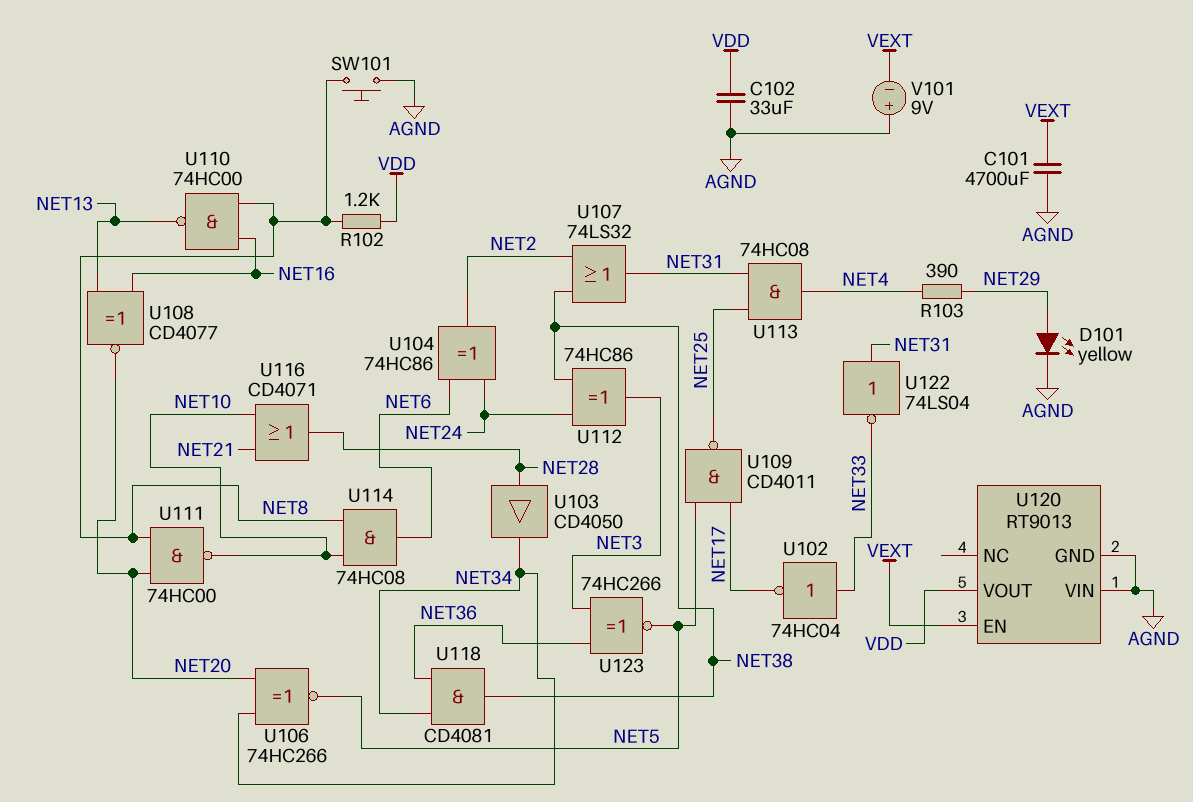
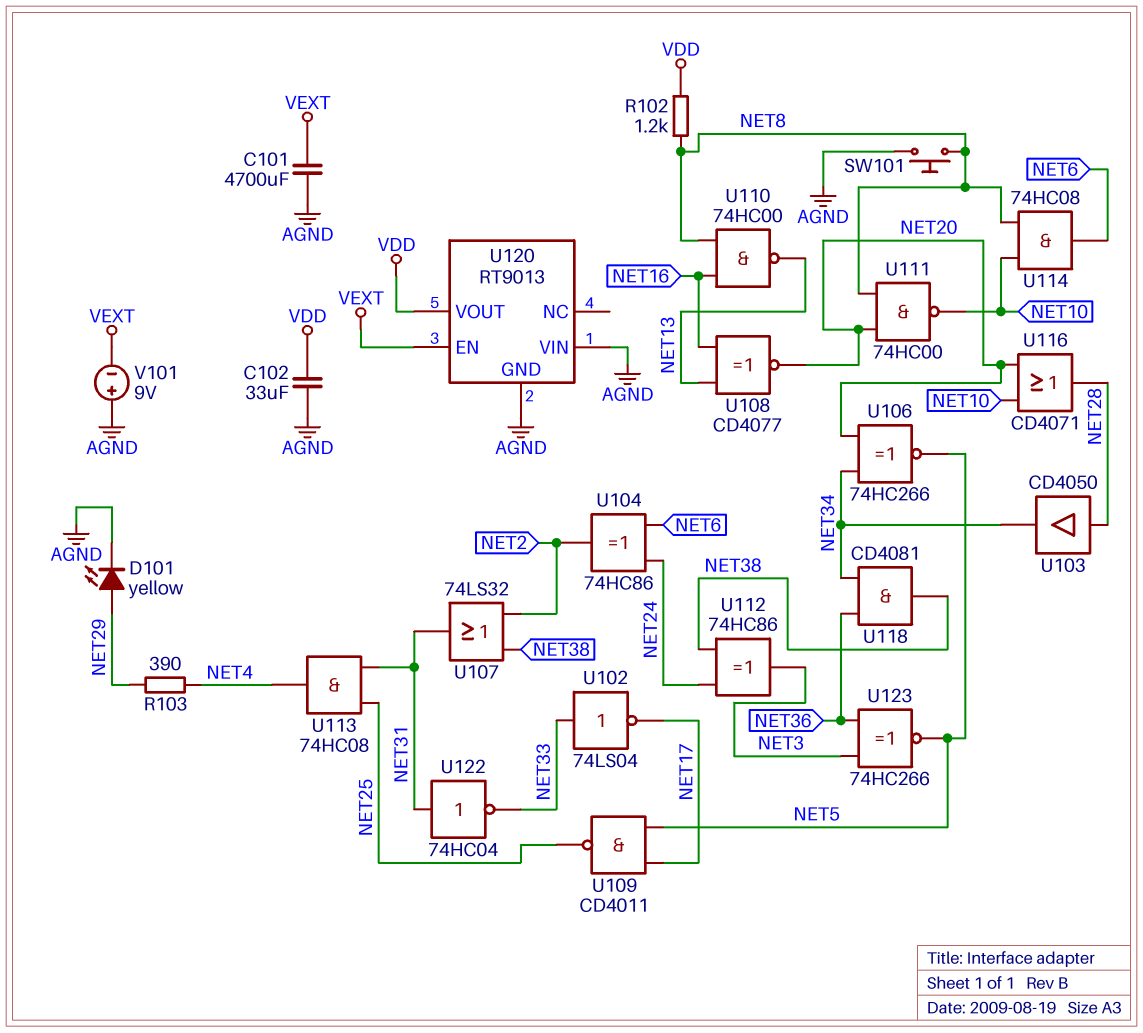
U102: NOT 74HC04 (in NET33, out NET17) -> NOT 74LS04 (in NET33, out NET17)
U116: OR CD4071 (in NET10, in NET21, out NET28) -> OR CD4071 (in NET10, in NET20, out NET28)
U122: NOT 74LS04 (in NET31, out NET33) -> NOT 74HC04 (in NET31, out NET33)

